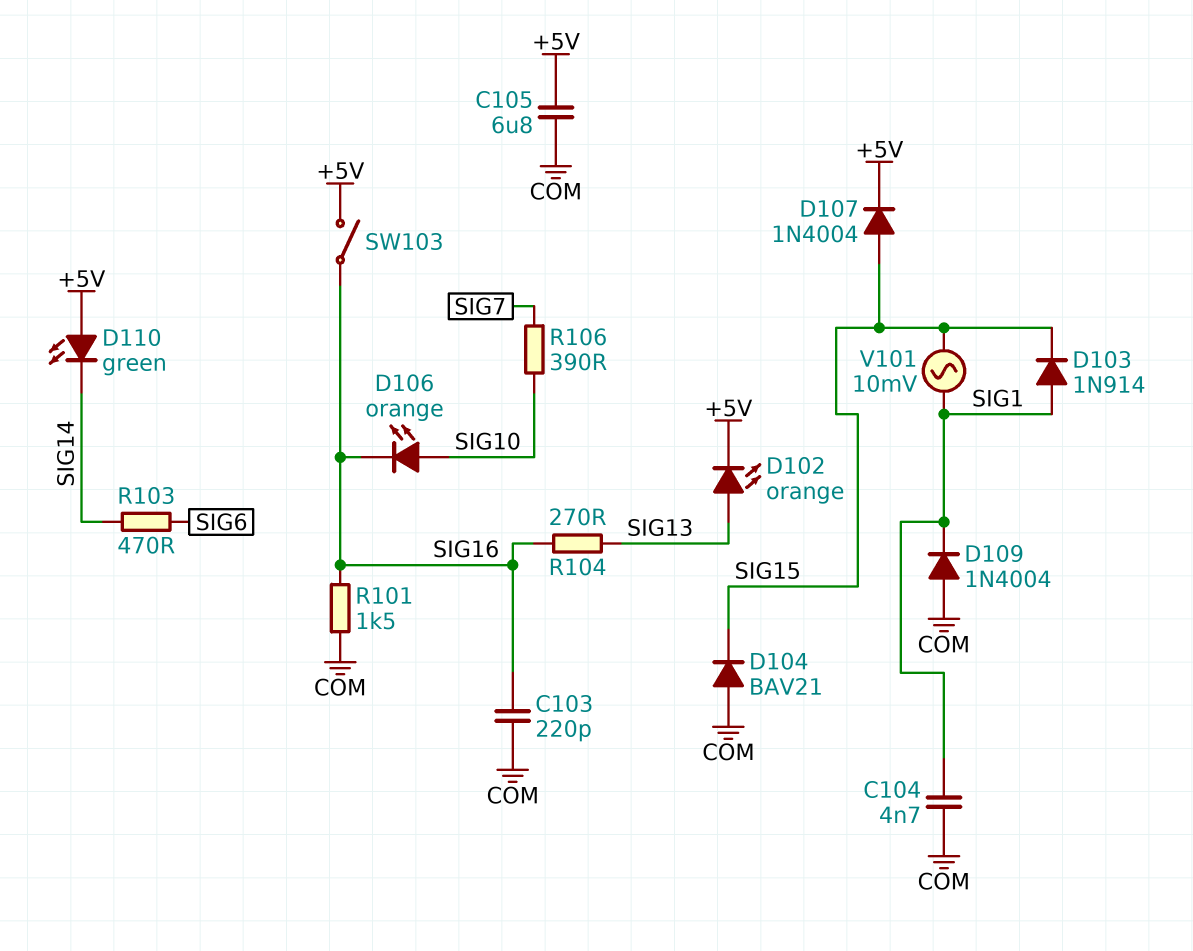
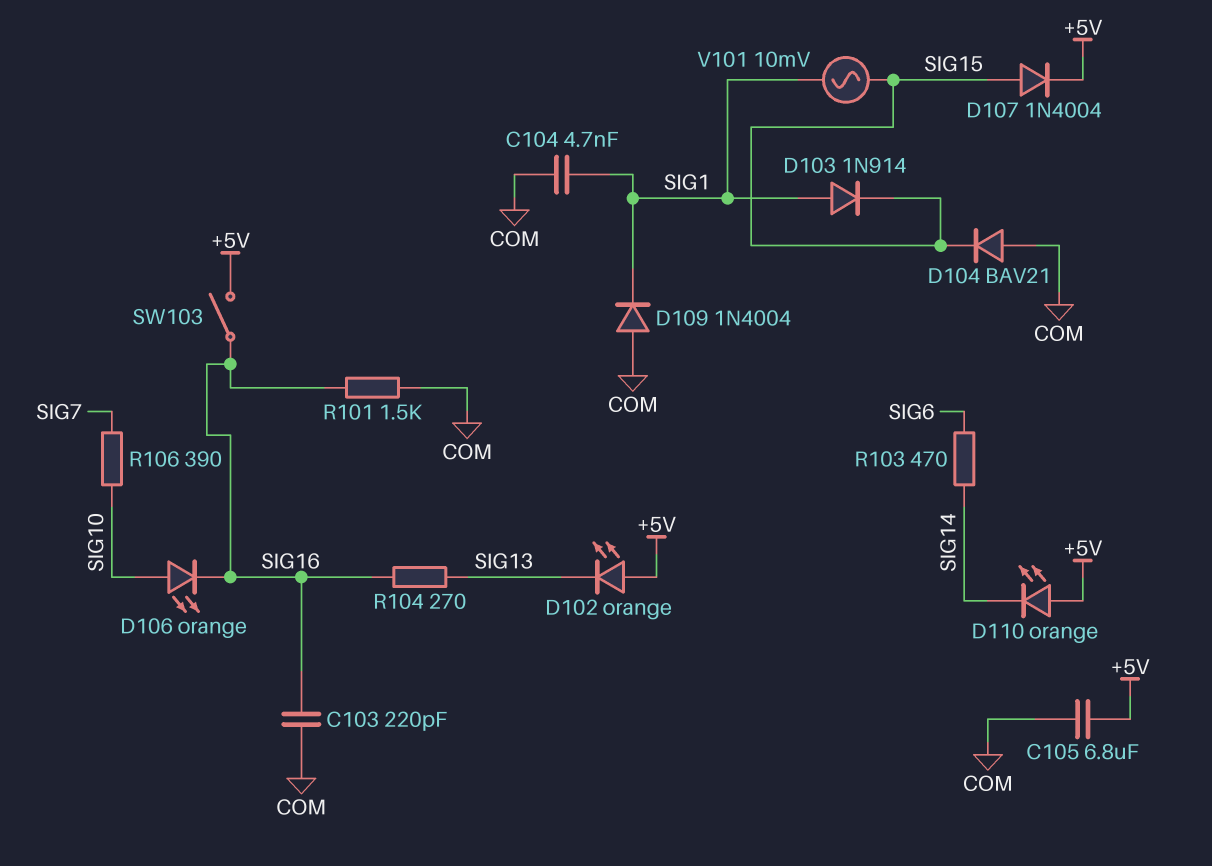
D102: LED orange (A SIG13, K +5V) -> LED orange (A +5V, K SIG13)
D110: LED green (A +5V, K SIG14) -> LED orange (A +5V, K SIG14)

